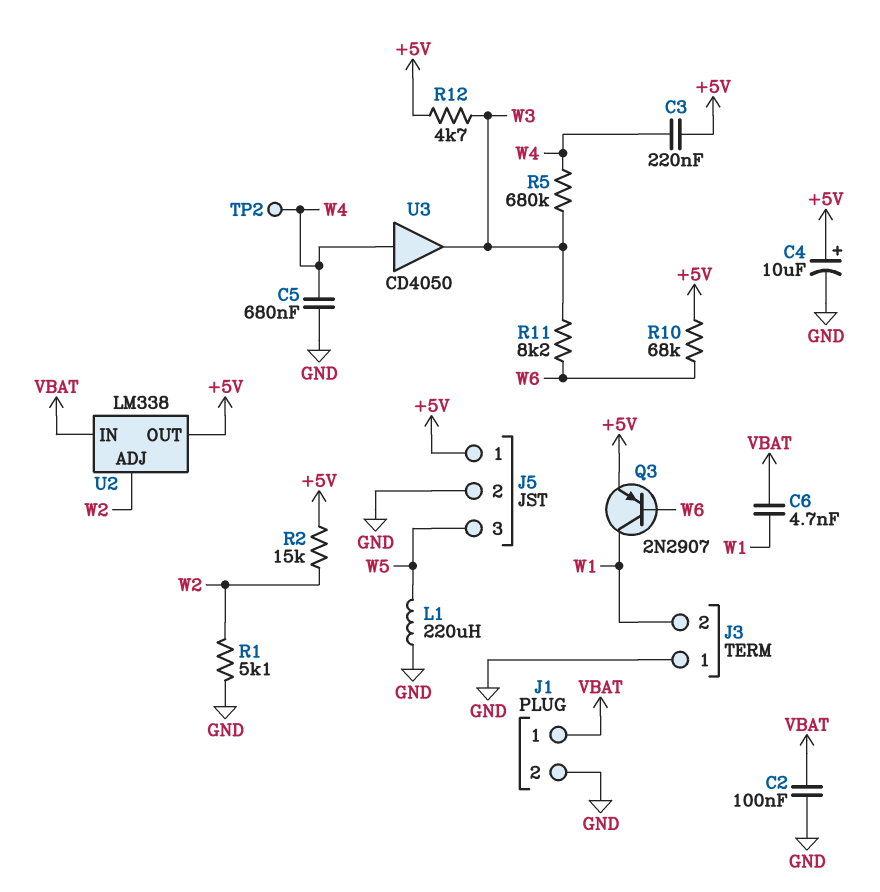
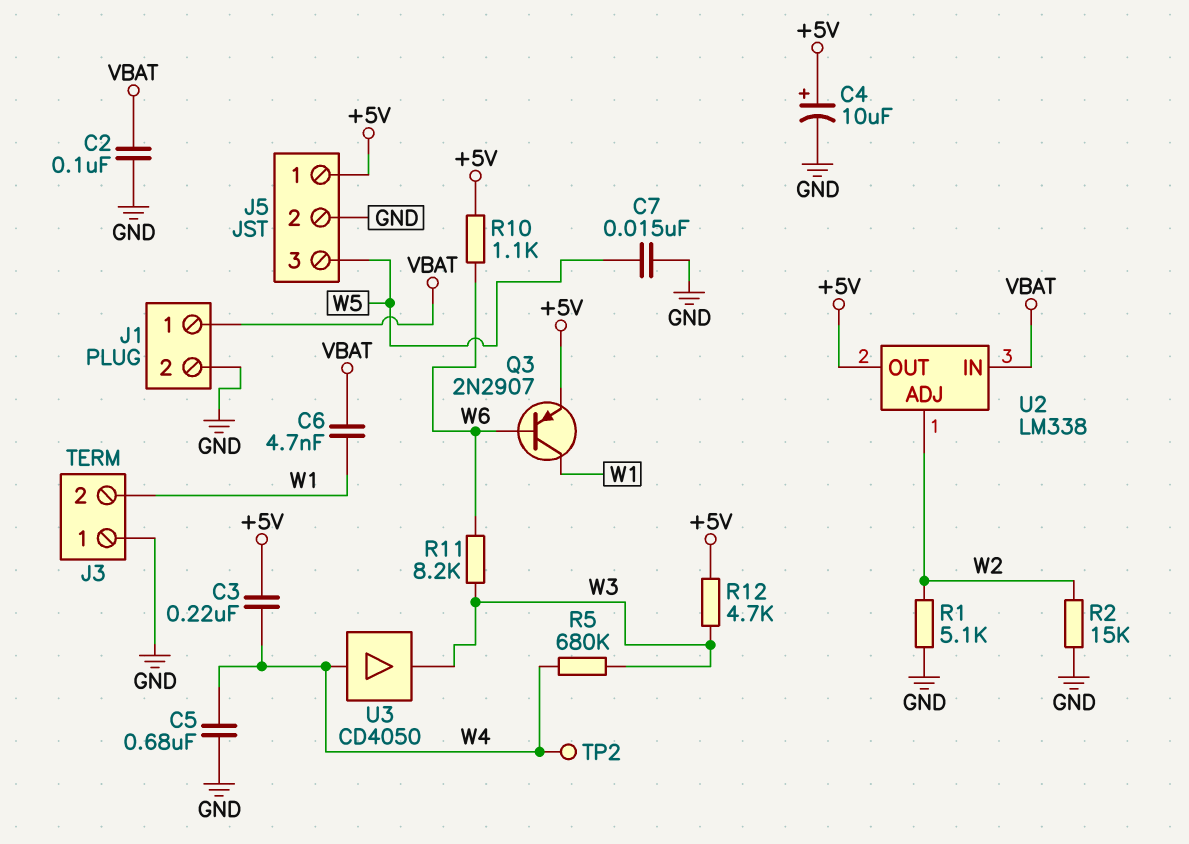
C7: none -> 15nF (GND, W5)
L1: 220uH (GND, W5) -> none
R2: 15k (+5V, W2) -> 15k (GND, W2)
R10: 68k (+5V, W6) -> 1.1k (+5V, W6)

